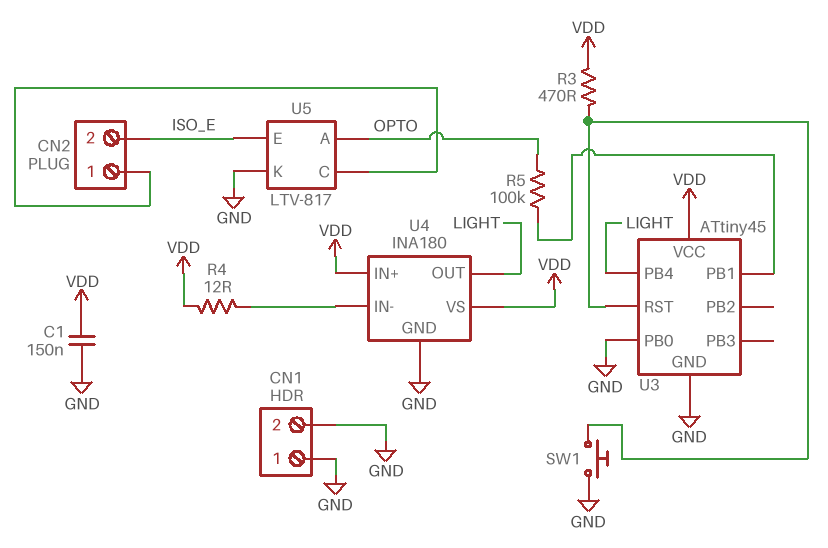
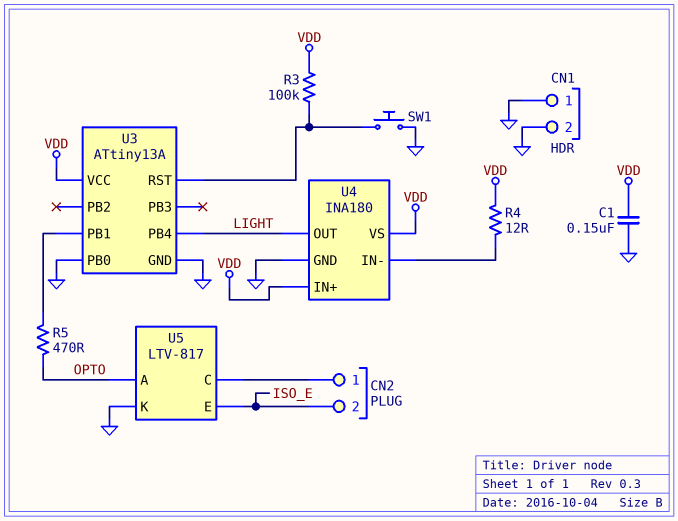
R3: 470 (U3/RST, VDD) -> 100k (U3/RST, VDD)
R5: 100k (OPTO, U3/PB1) -> 470 (OPTO, U3/PB1)
U3: ATtiny45 -> ATtiny13A

